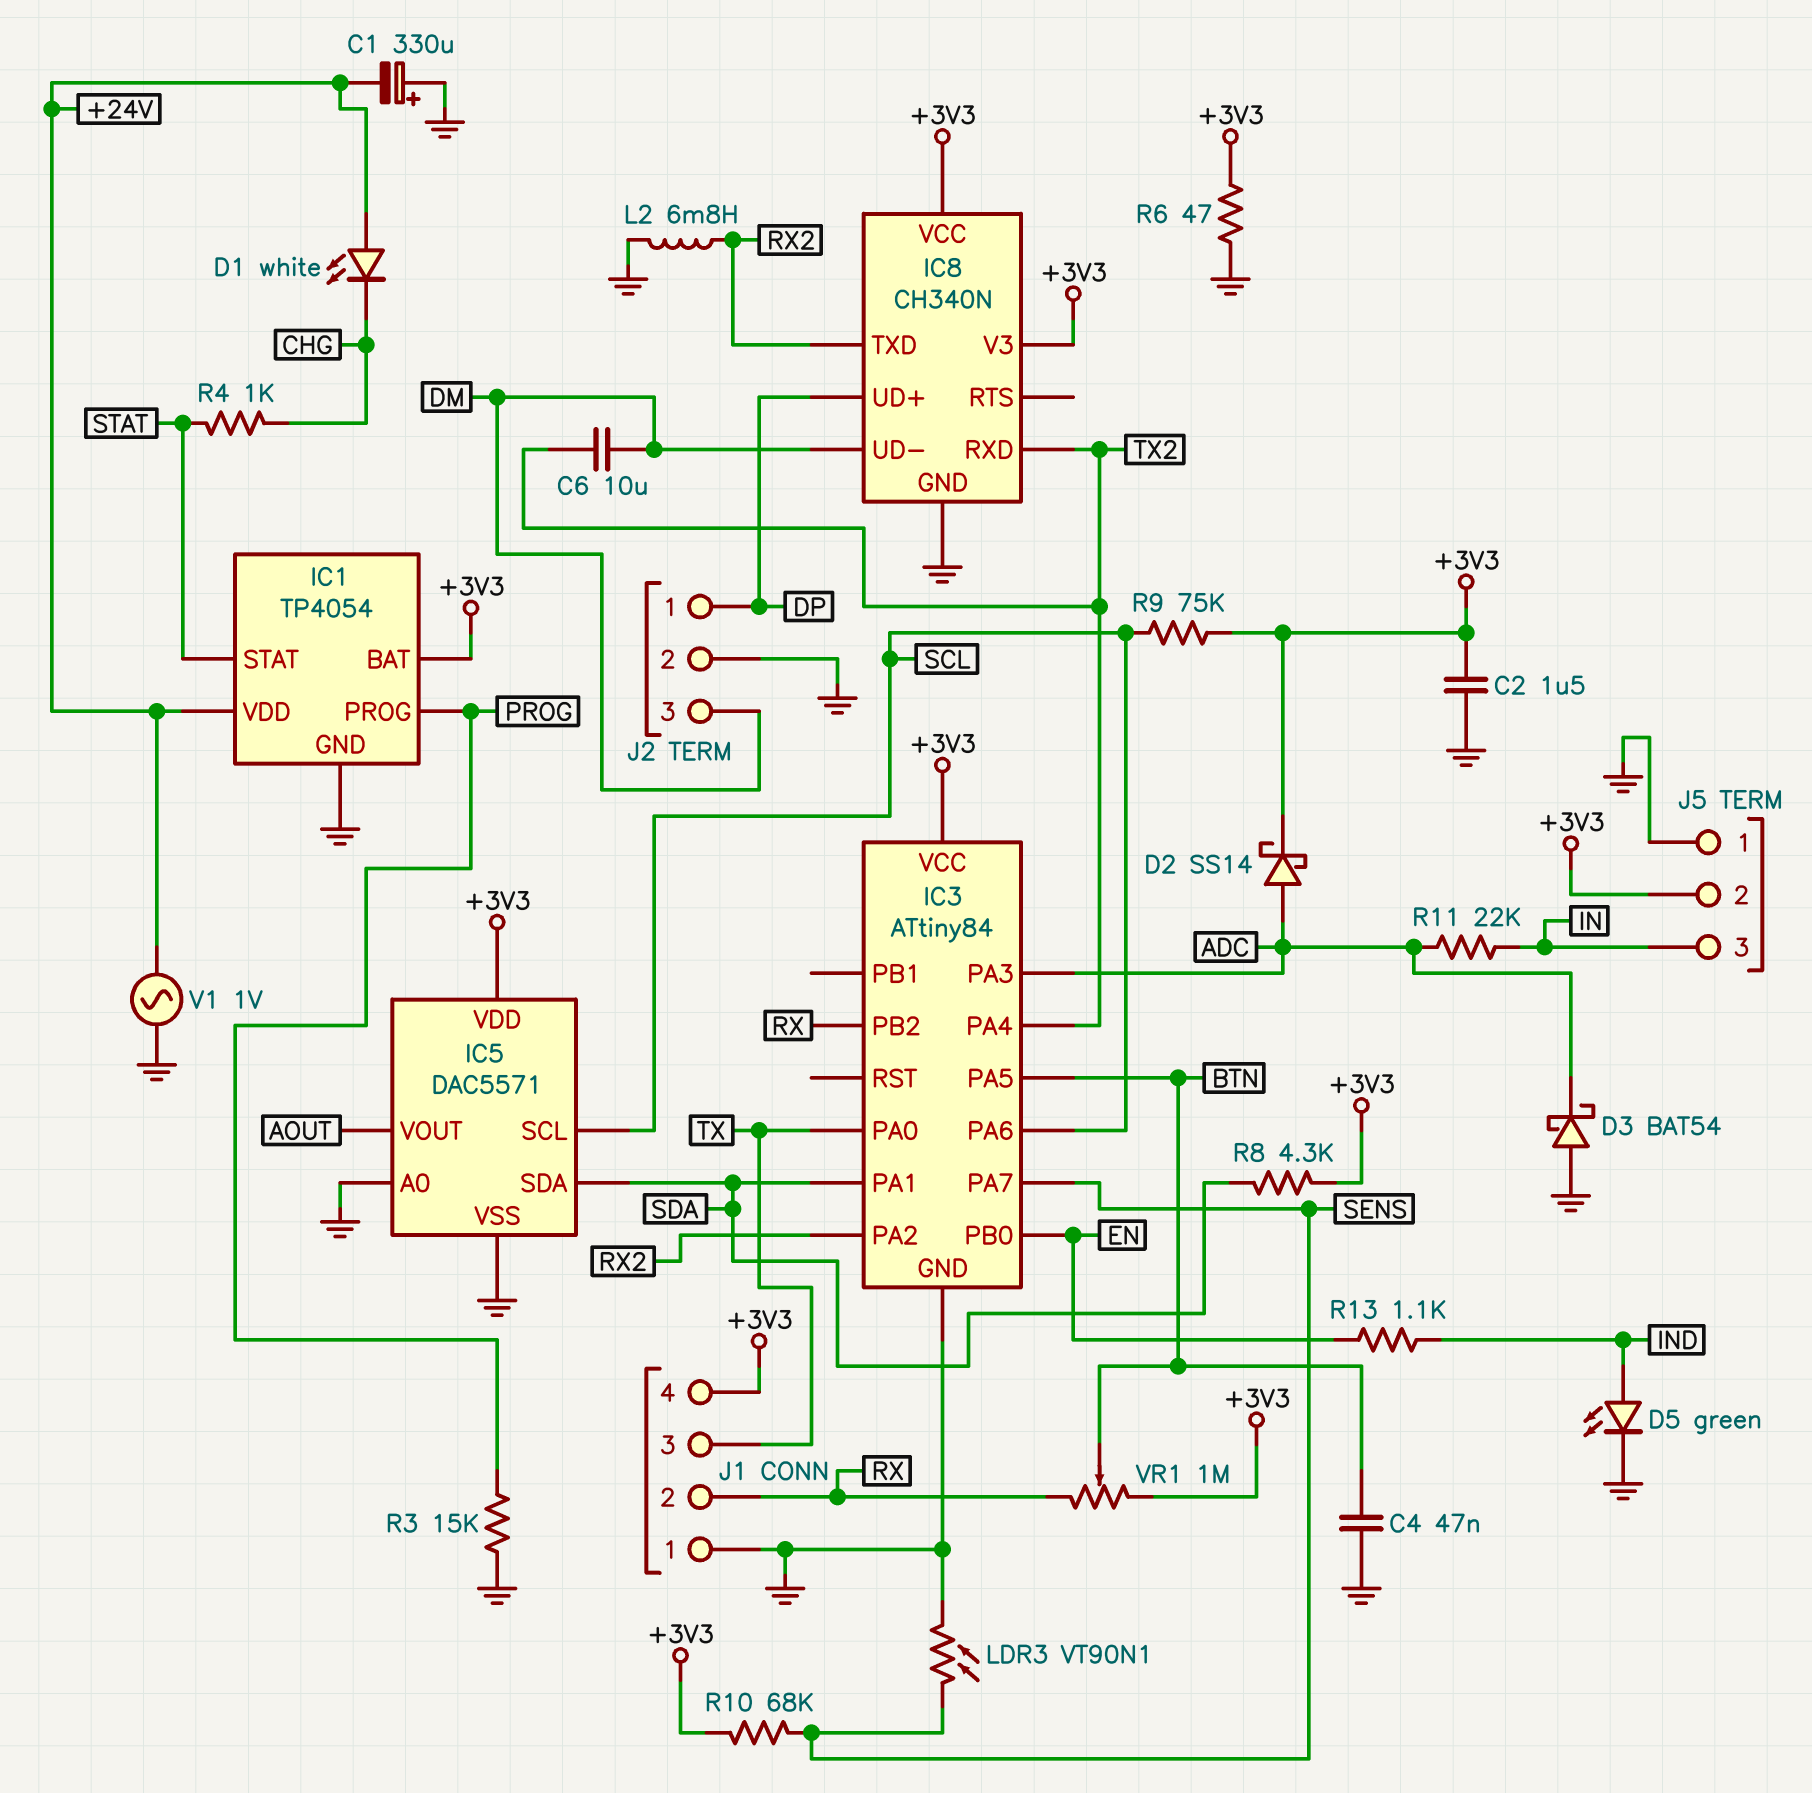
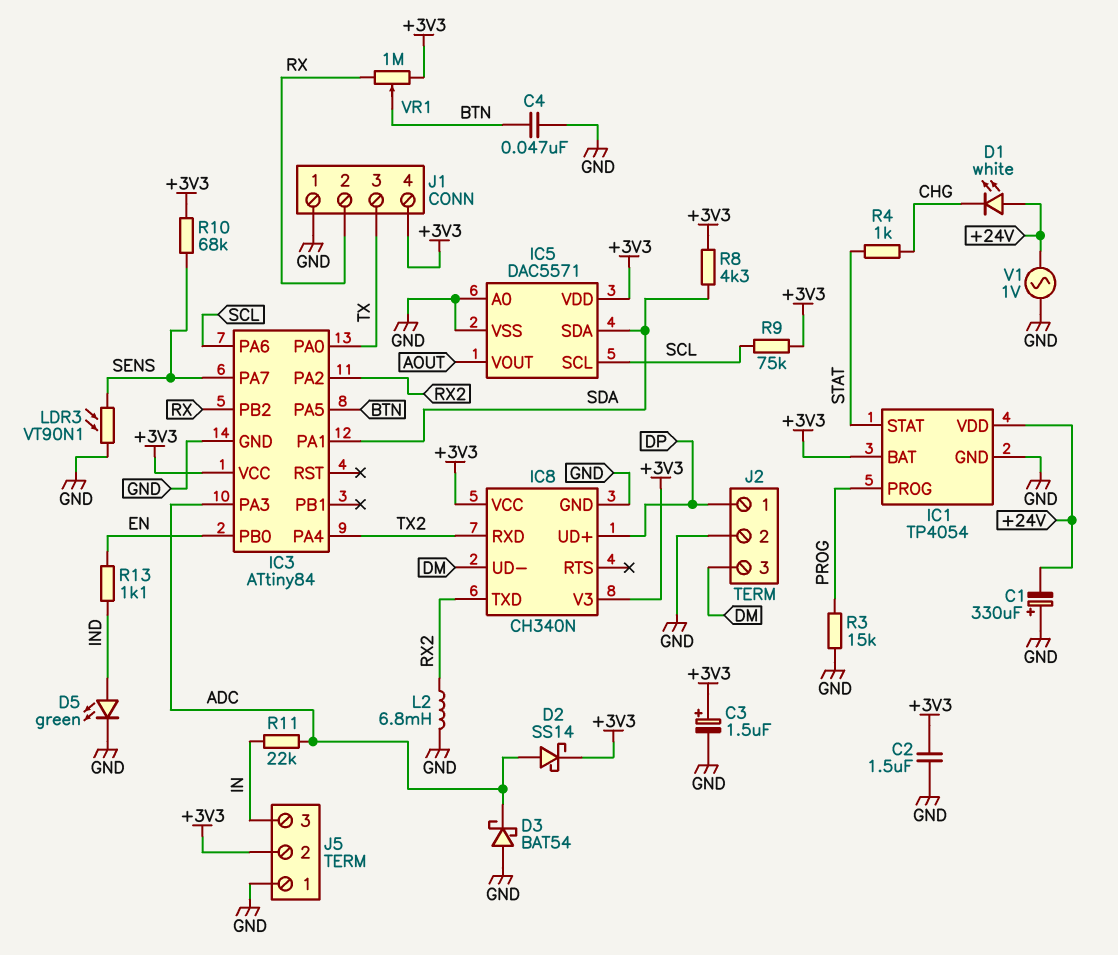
C3: none -> 1.5uF (plus +3V3, minus GND)
C6: 10uF (DM, TX2) -> none
R6: 47 (+3V3, GND) -> none

